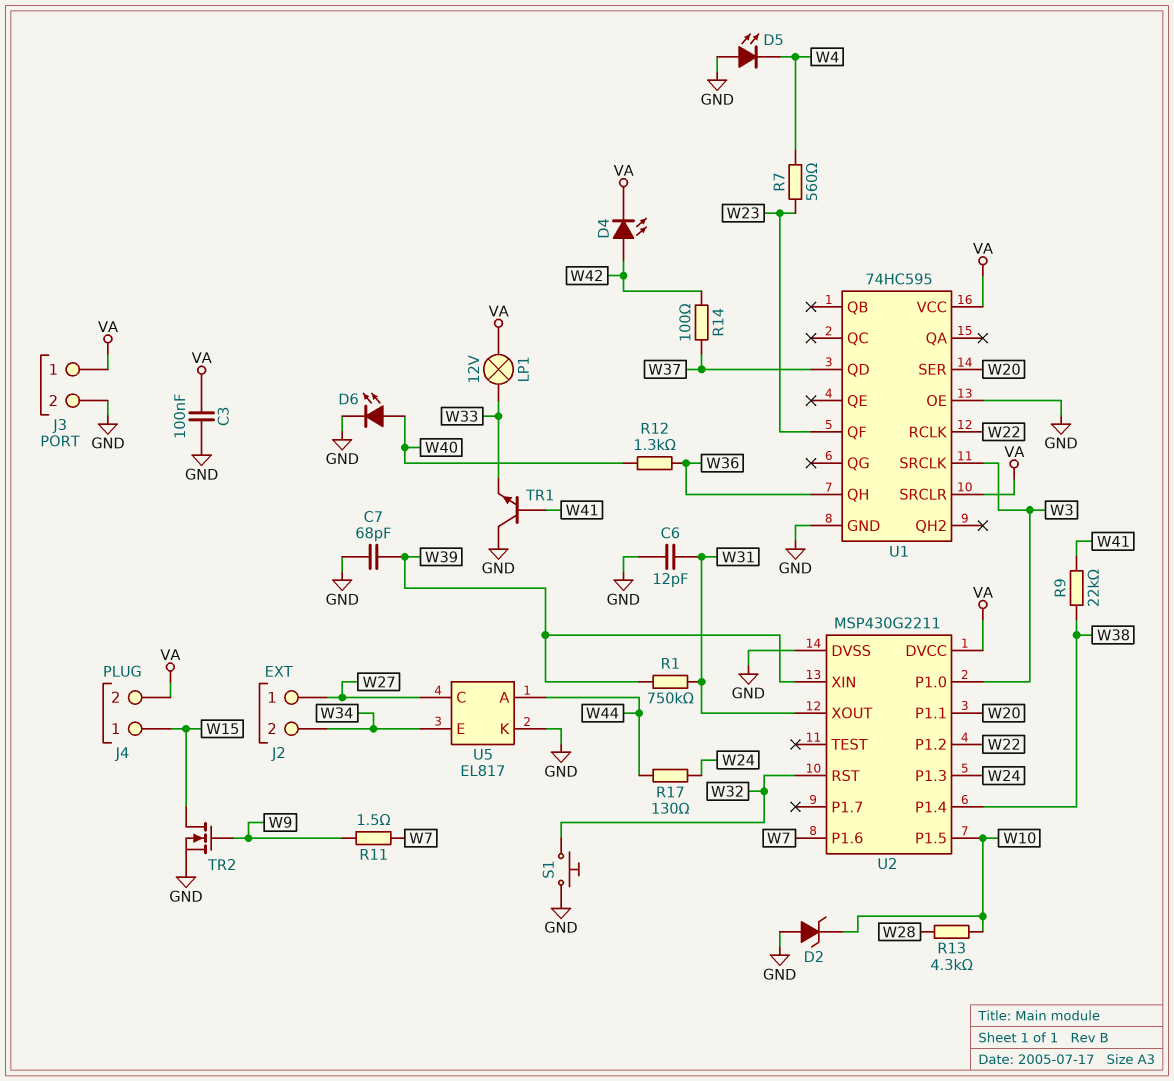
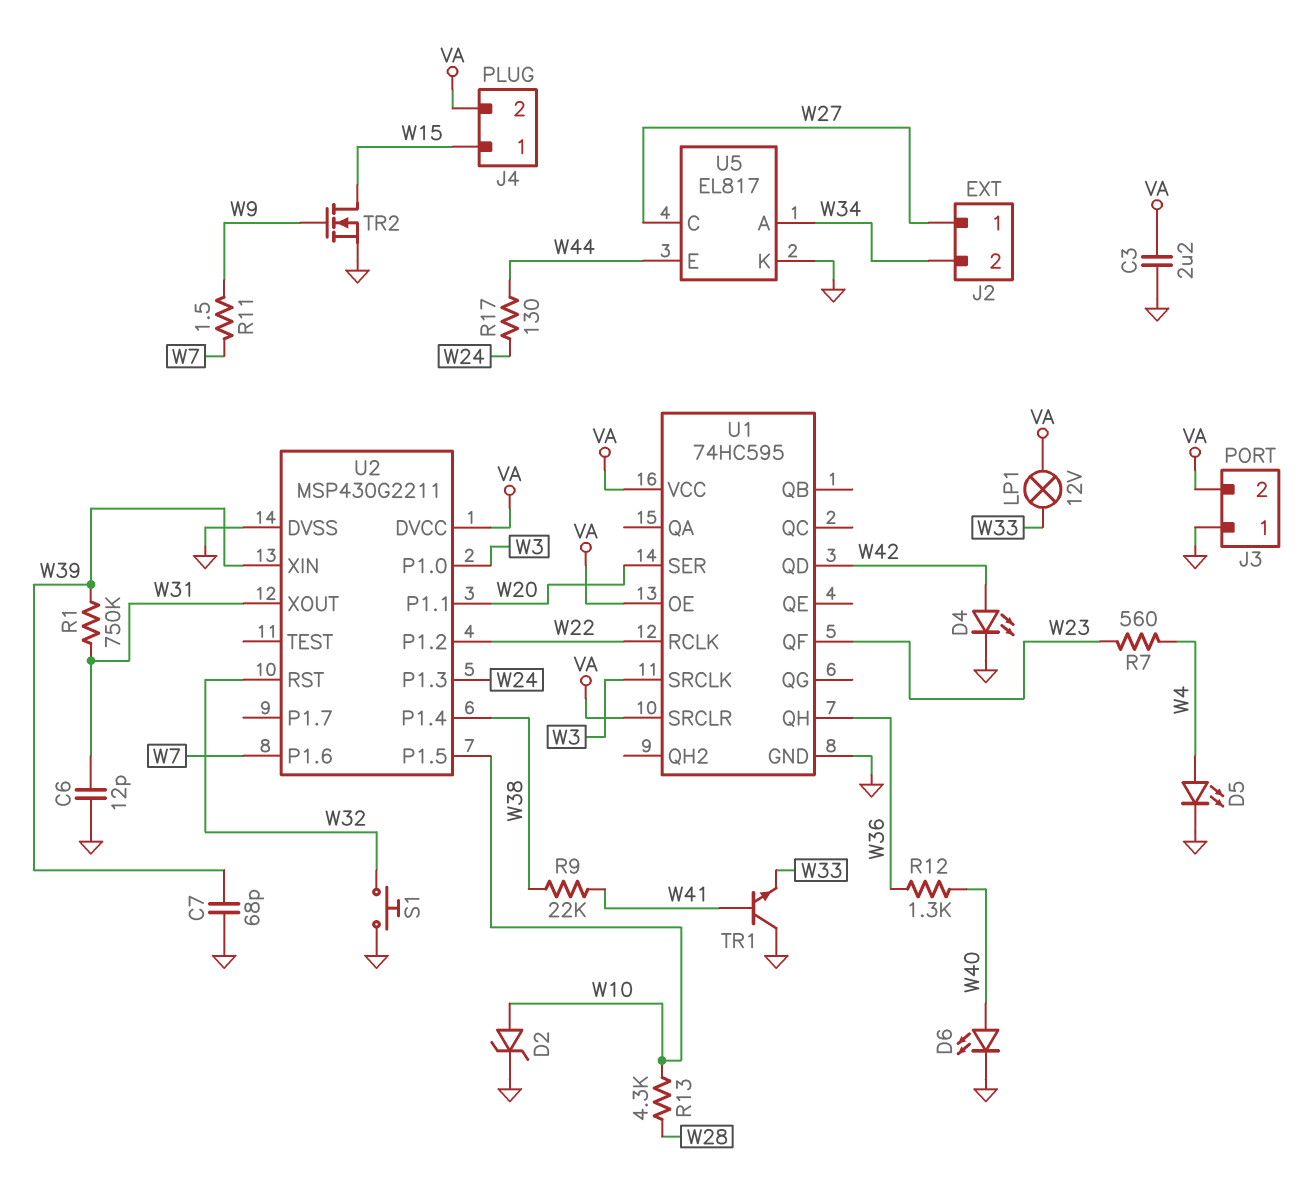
C3: 100nF (GND, VA) -> 2.2uF (GND, VA)
D2: zener (A GND, K W10) -> zener (A W10, K GND)
D4: LED (A W42, K VA) -> LED (A W42, K GND)
D5: LED (A GND, K W4) -> LED (A W4, K GND)
J3 pin 1: VA -> GND
J3 pin 2: GND -> VA
R14: 100 (W37, W42) -> none
U1 pin OE: GND -> VA
U1 pin QD: W37 -> W42
U5 pin A: W44 -> W34
U5 pin E: W34 -> W44

